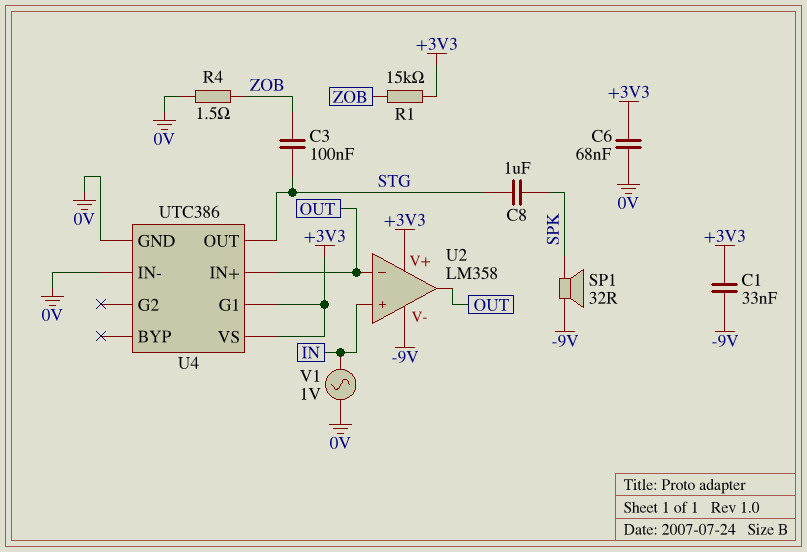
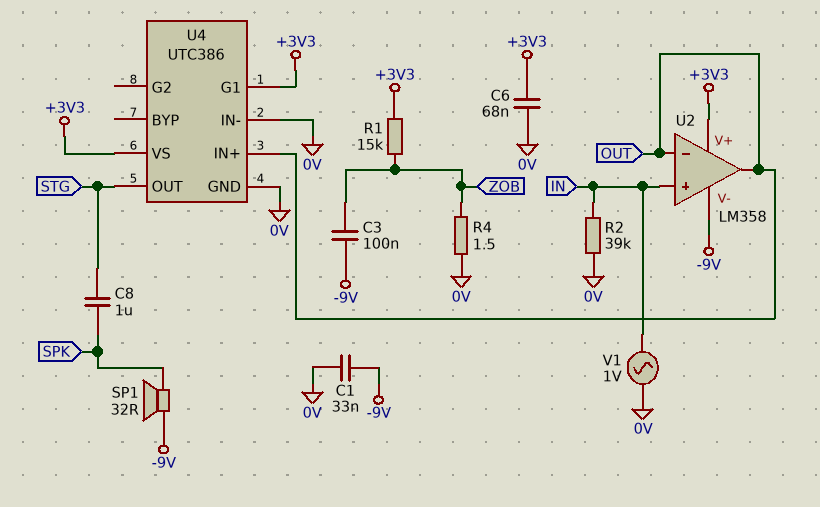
C1: 33nF (+3V3, -9V) -> 33nF (-9V, 0V)
C3: 100nF (STG, ZOB) -> 100nF (-9V, ZOB)
R2: none -> 39k (0V, IN)

